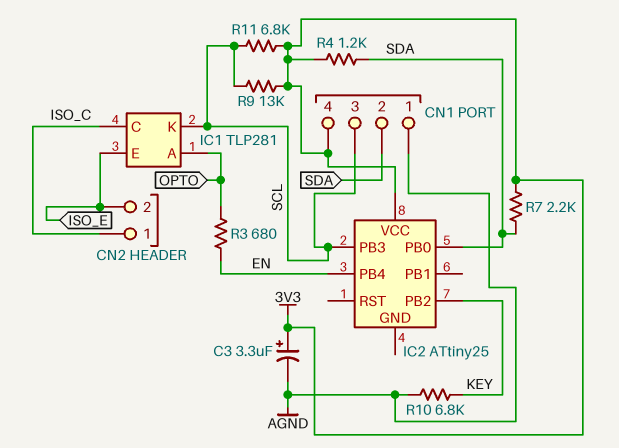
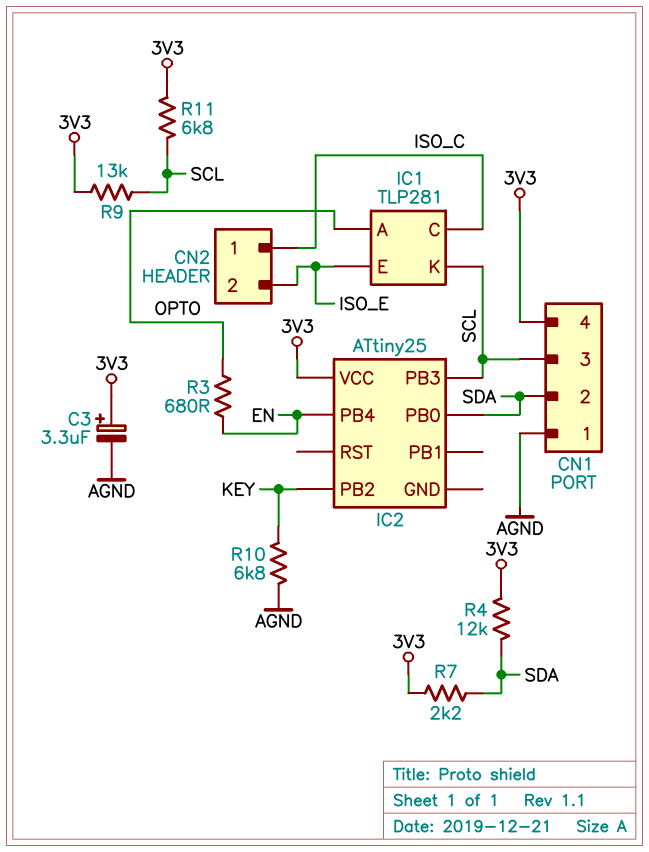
R4: 1.2k (3V3, SDA) -> 12k (3V3, SDA)

